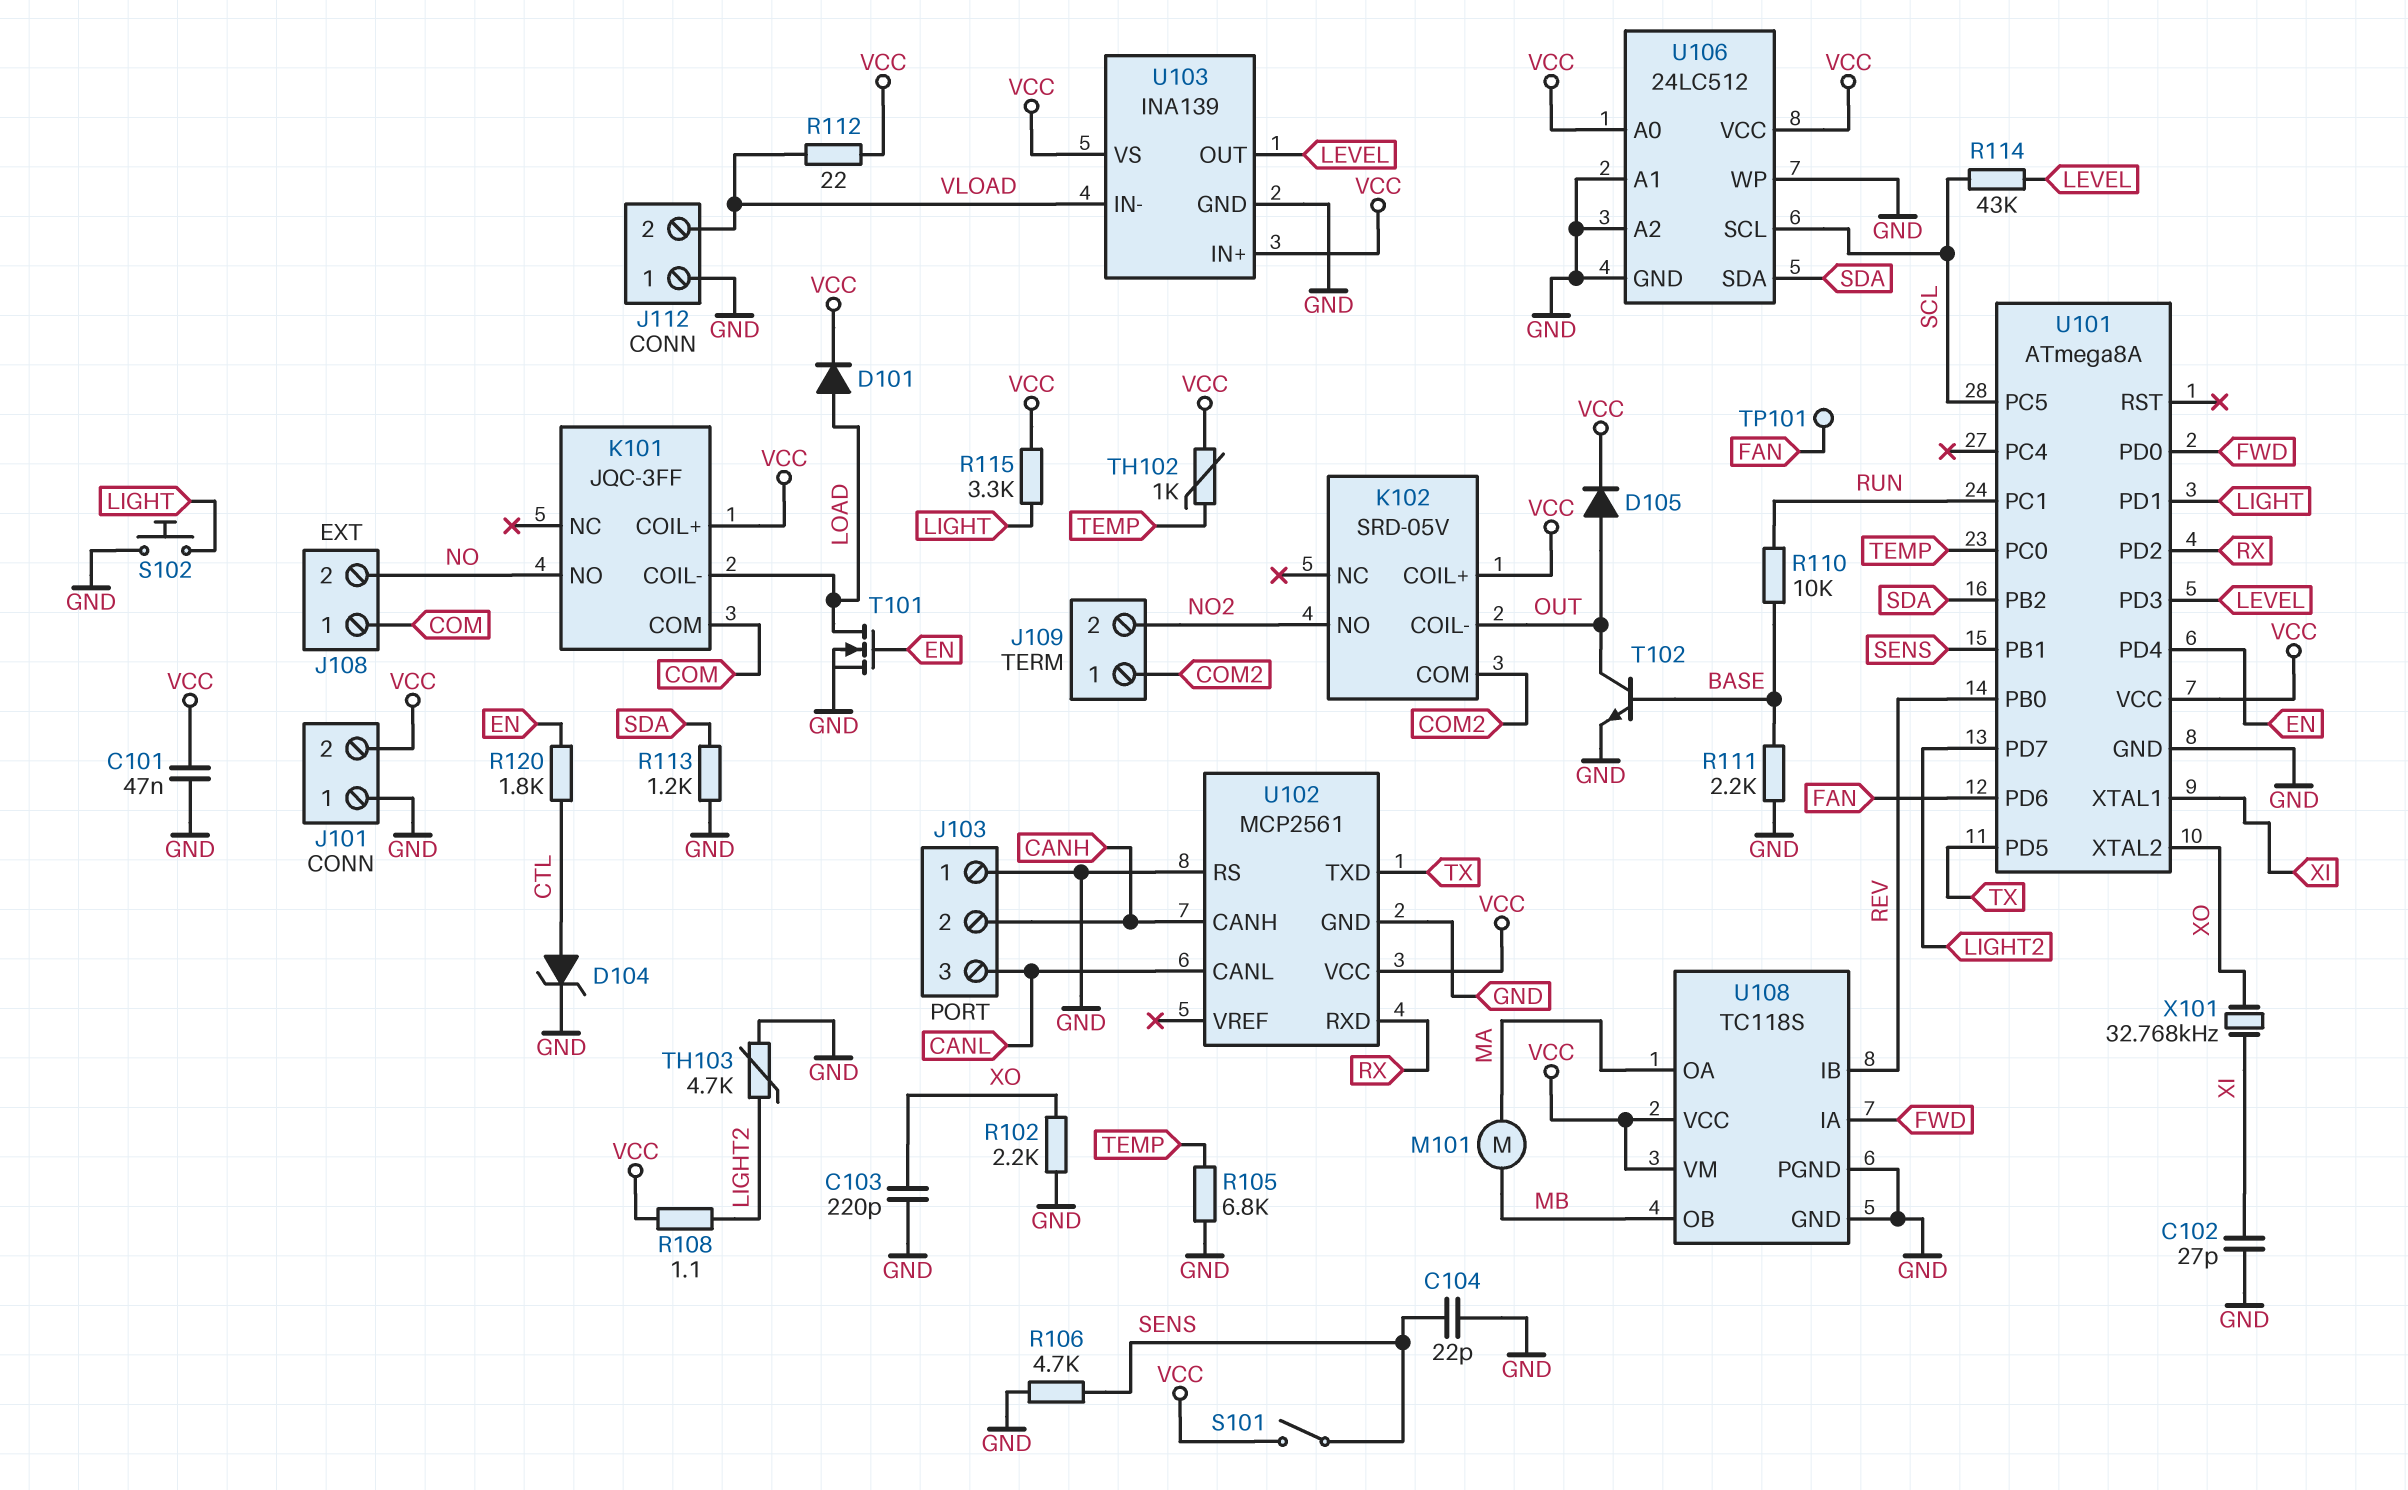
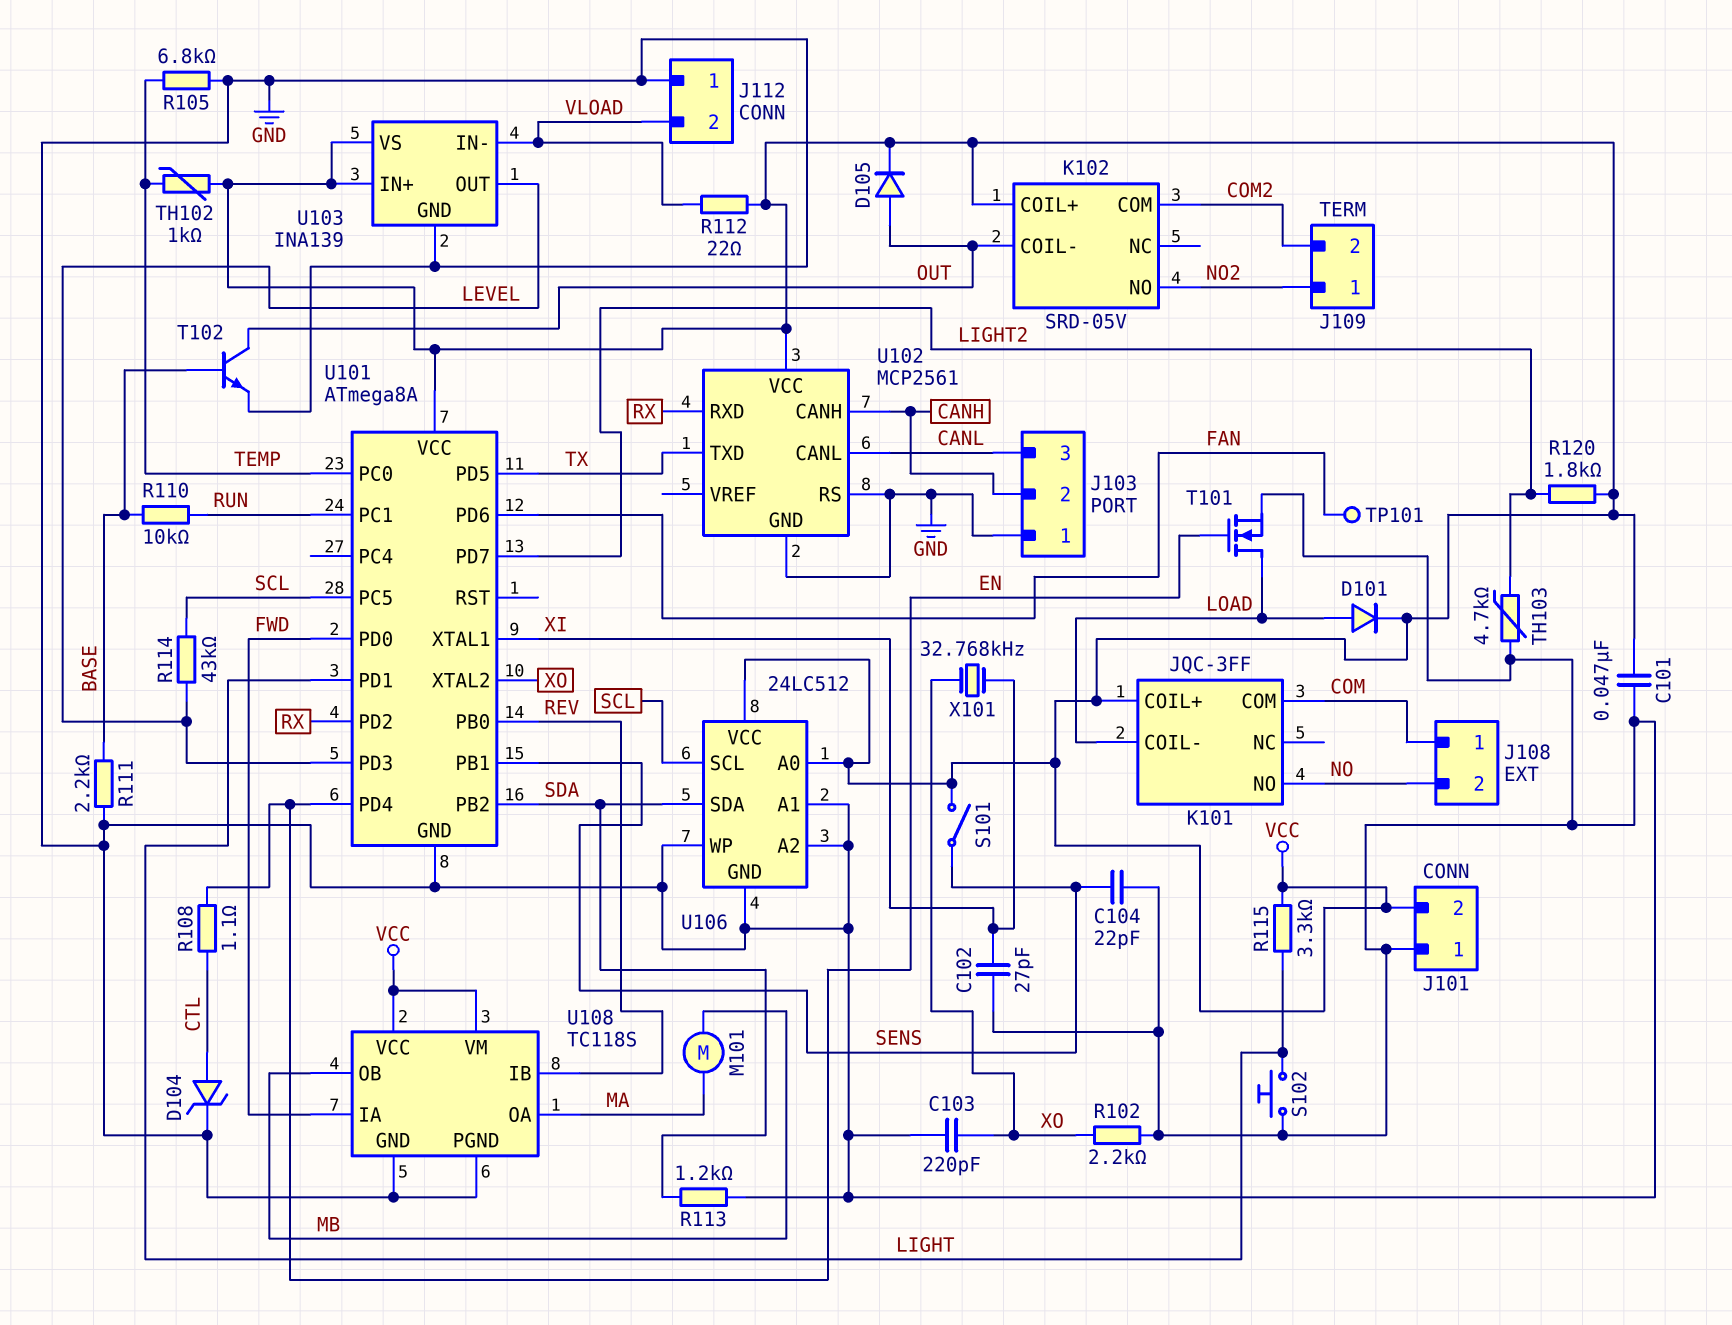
J109 pin 1: COM2 -> NO2
J109 pin 2: NO2 -> COM2
R106: 4.7k (GND, SENS) -> none
R108: 1.1 (LIGHT2, VCC) -> 1.1 (CTL, EN)
R120: 1.8k (CTL, EN) -> 1.8k (LIGHT2, VCC)

